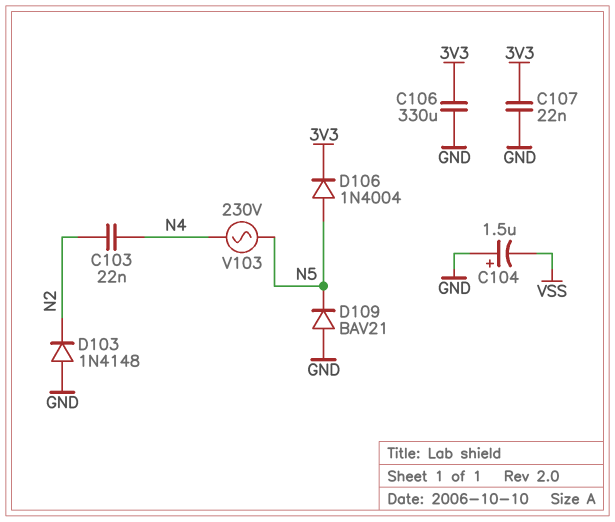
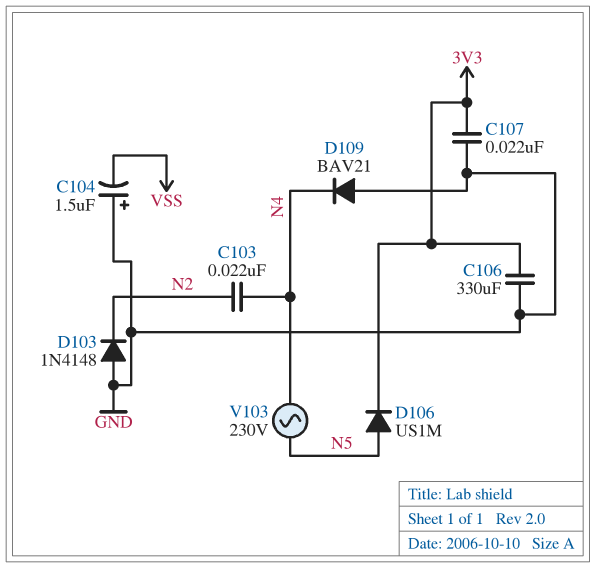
D106: diode 1N4004 (A N5, K 3V3) -> diode US1M (A N5, K 3V3)
D109: diode BAV21 (A GND, K N5) -> diode BAV21 (A GND, K N4)

